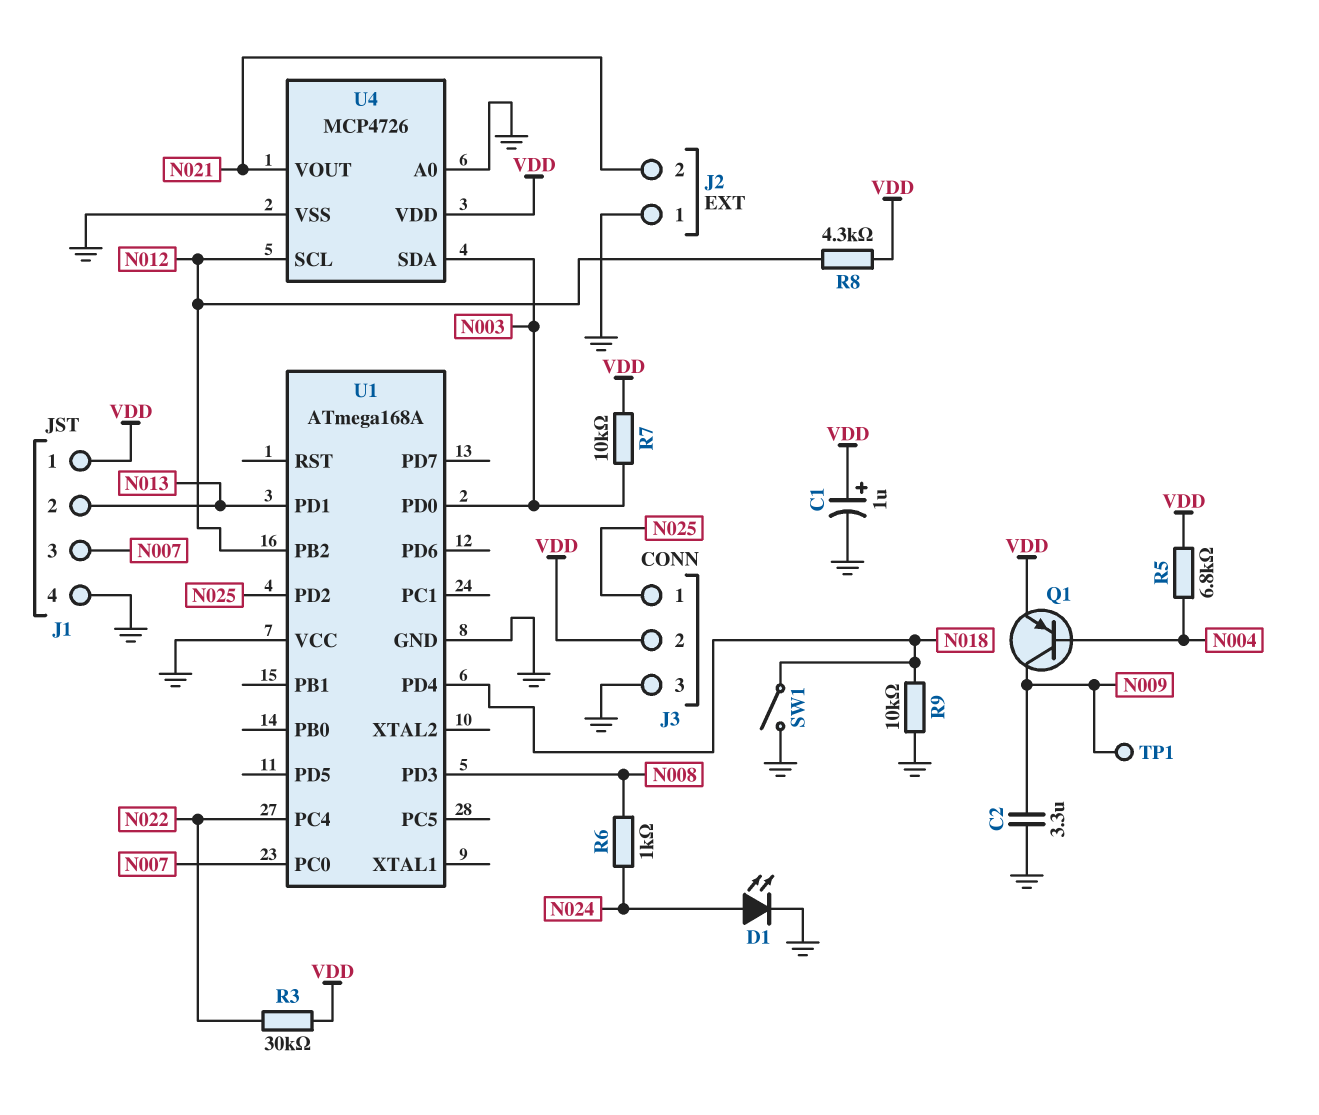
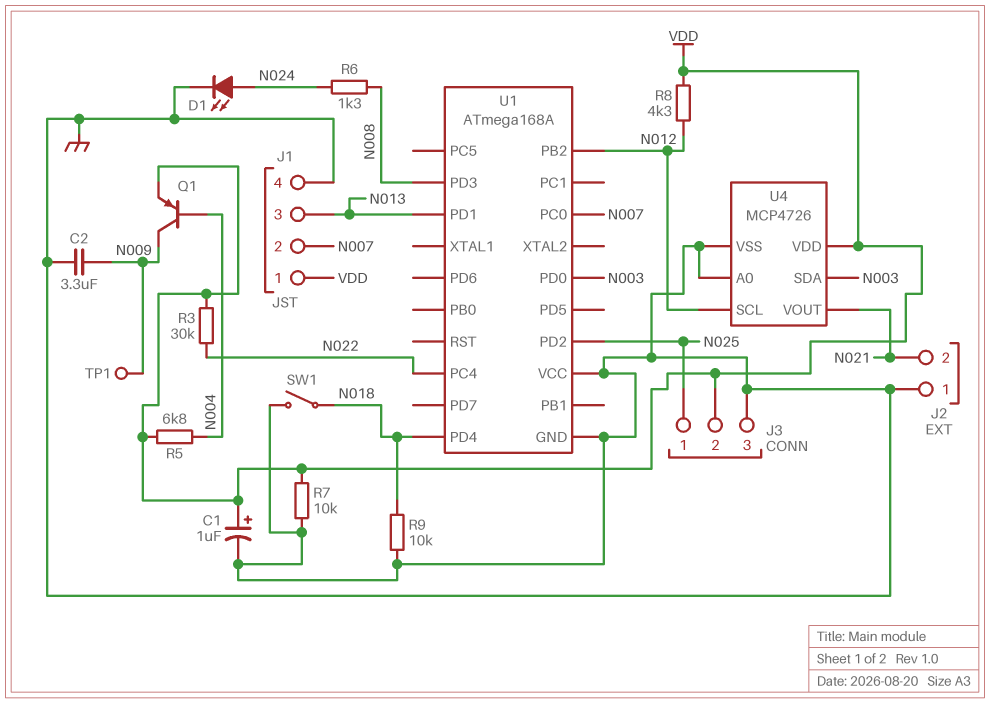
J1 pin 2: N013 -> N007
J1 pin 3: N007 -> N013
R6: 1k (N008, N024) -> 1.3k (N008, N024)
R7: 10k (N003, VDD) -> 10k (GND, VDD)

